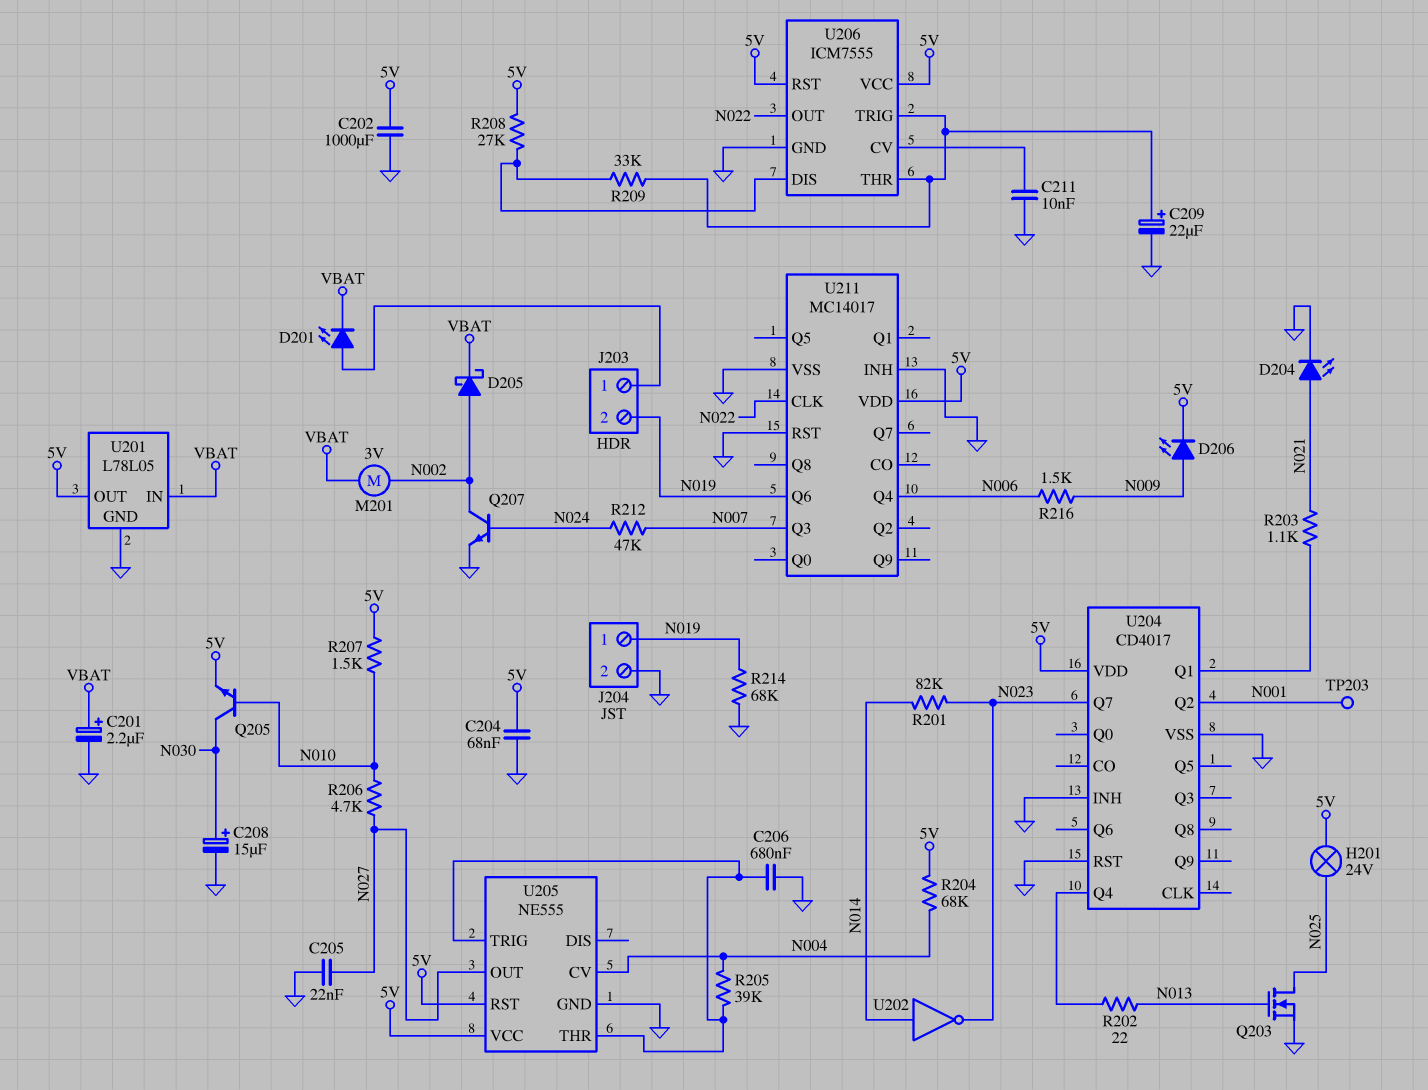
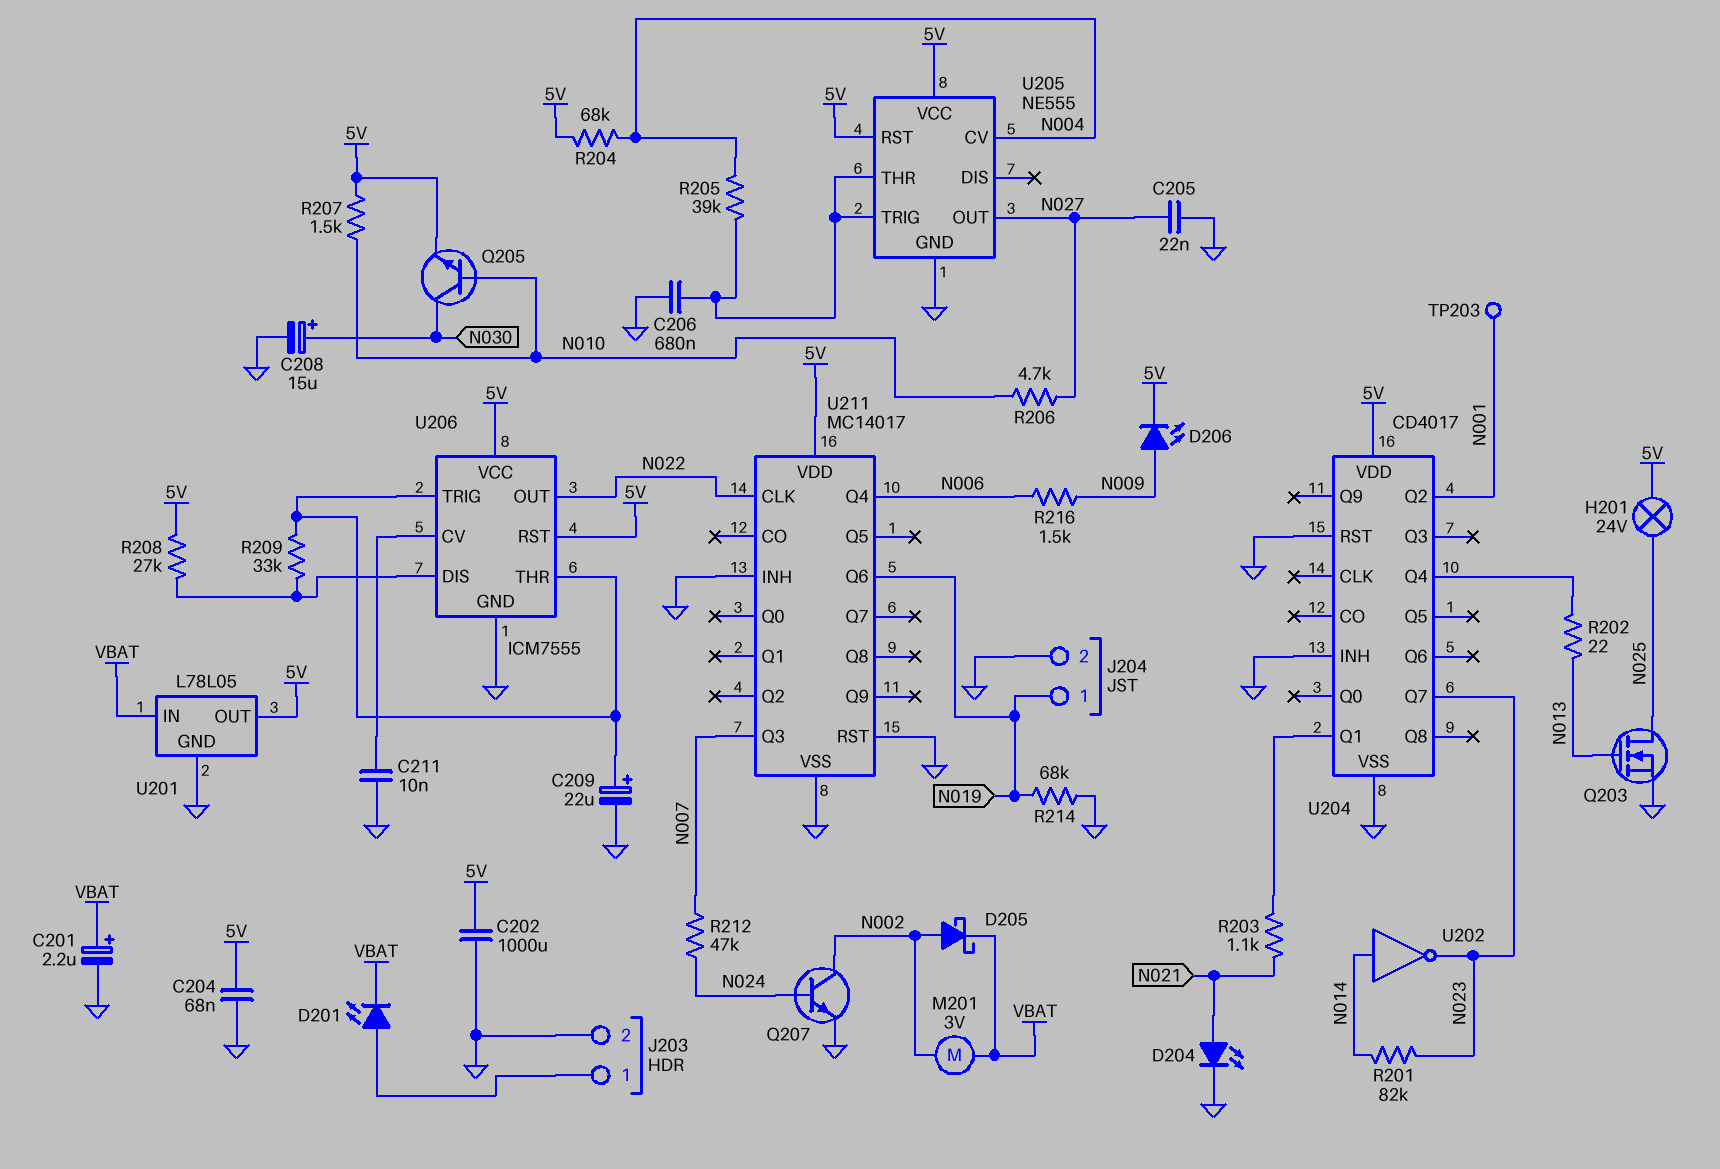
J203 pin 2: N019 -> GND

